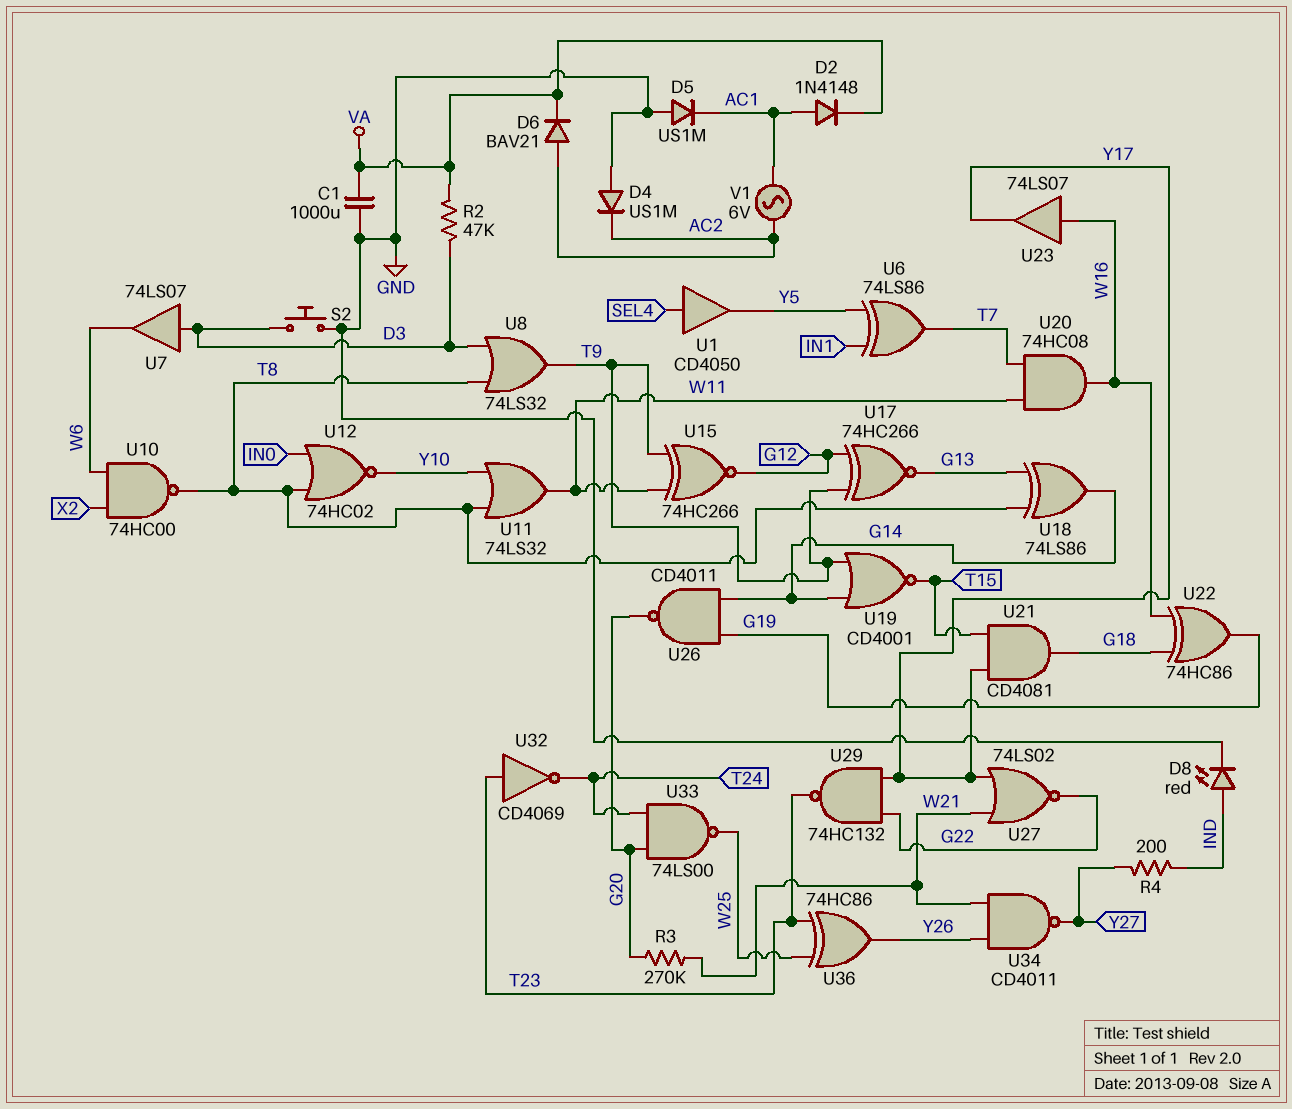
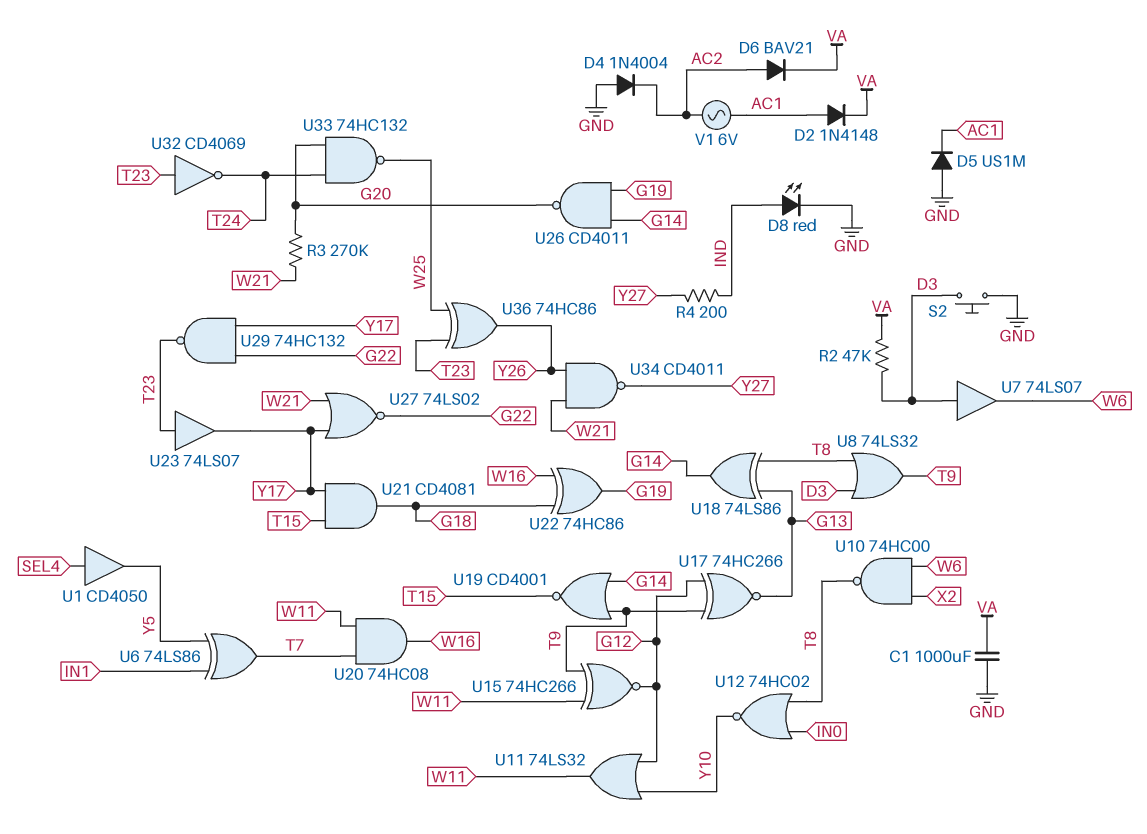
D4: diode US1M (A GND, K AC2) -> diode 1N4004 (A GND, K AC2)
U11: OR 74LS32 (in T8, in Y10, out W11) -> OR 74LS32 (in G12, in Y10, out W11)
U23: buffer 74LS07 (in W16, out Y17) -> buffer 74LS07 (in T23, out Y17)
U33: NAND 74LS00 (in G20, in T24, out W25) -> NAND 74HC132 (in G20, in T24, out W25)

